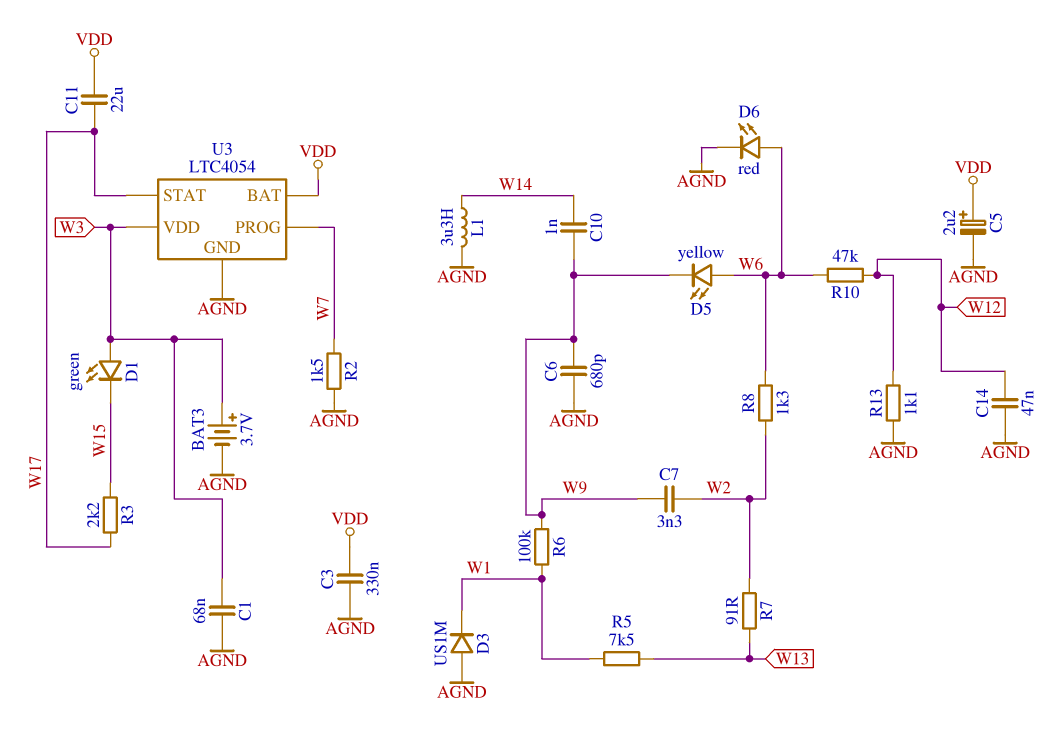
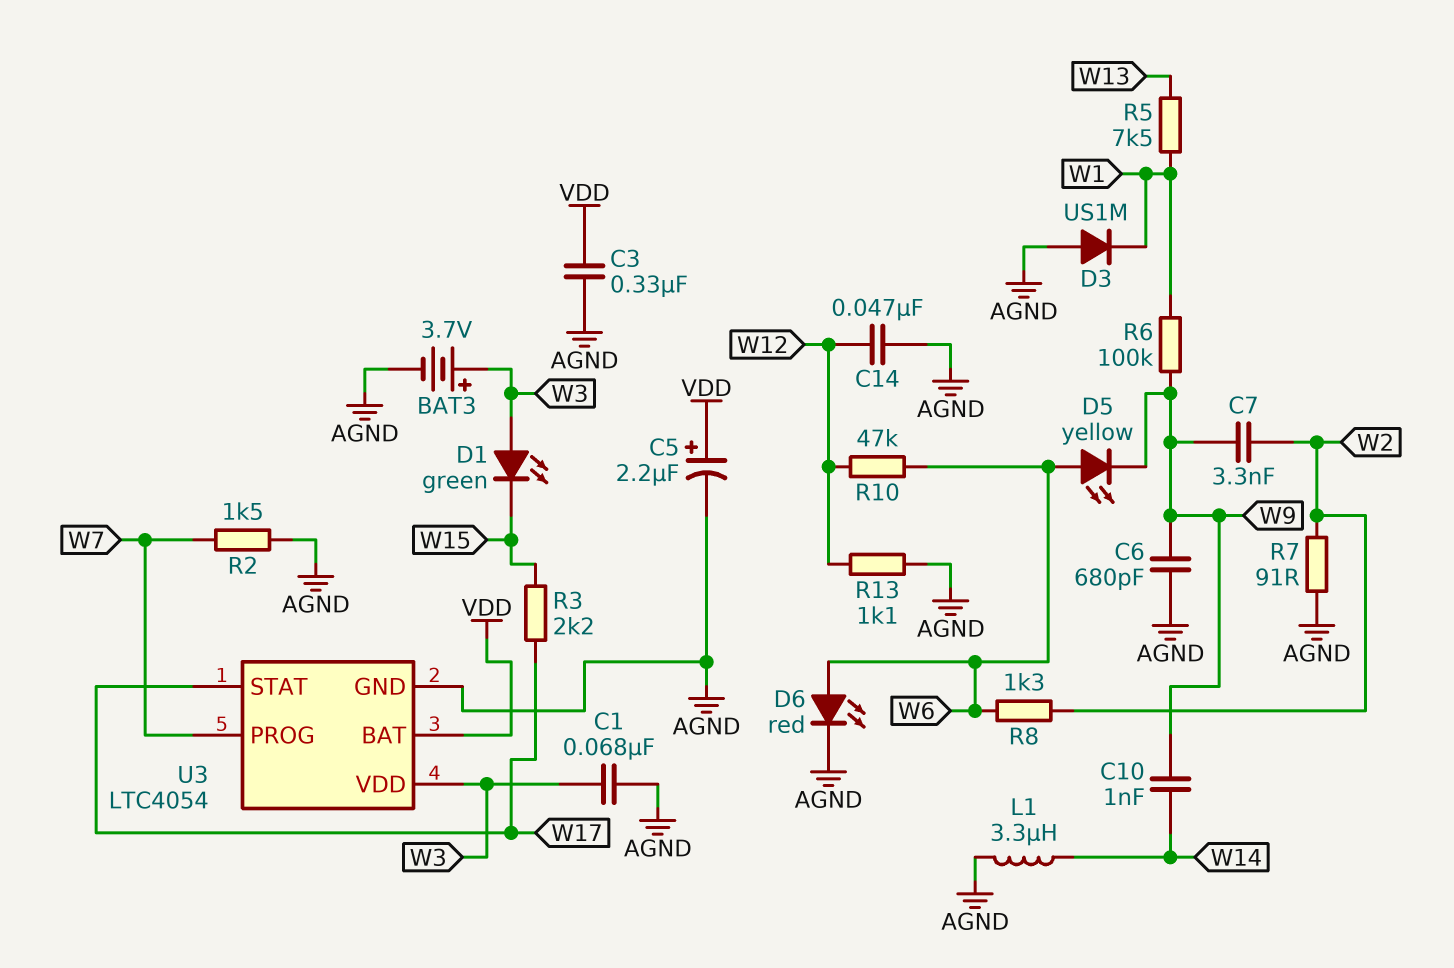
C11: 22uF (VDD, W17) -> none
R7: 91 (W2, W13) -> 91 (AGND, W2)

